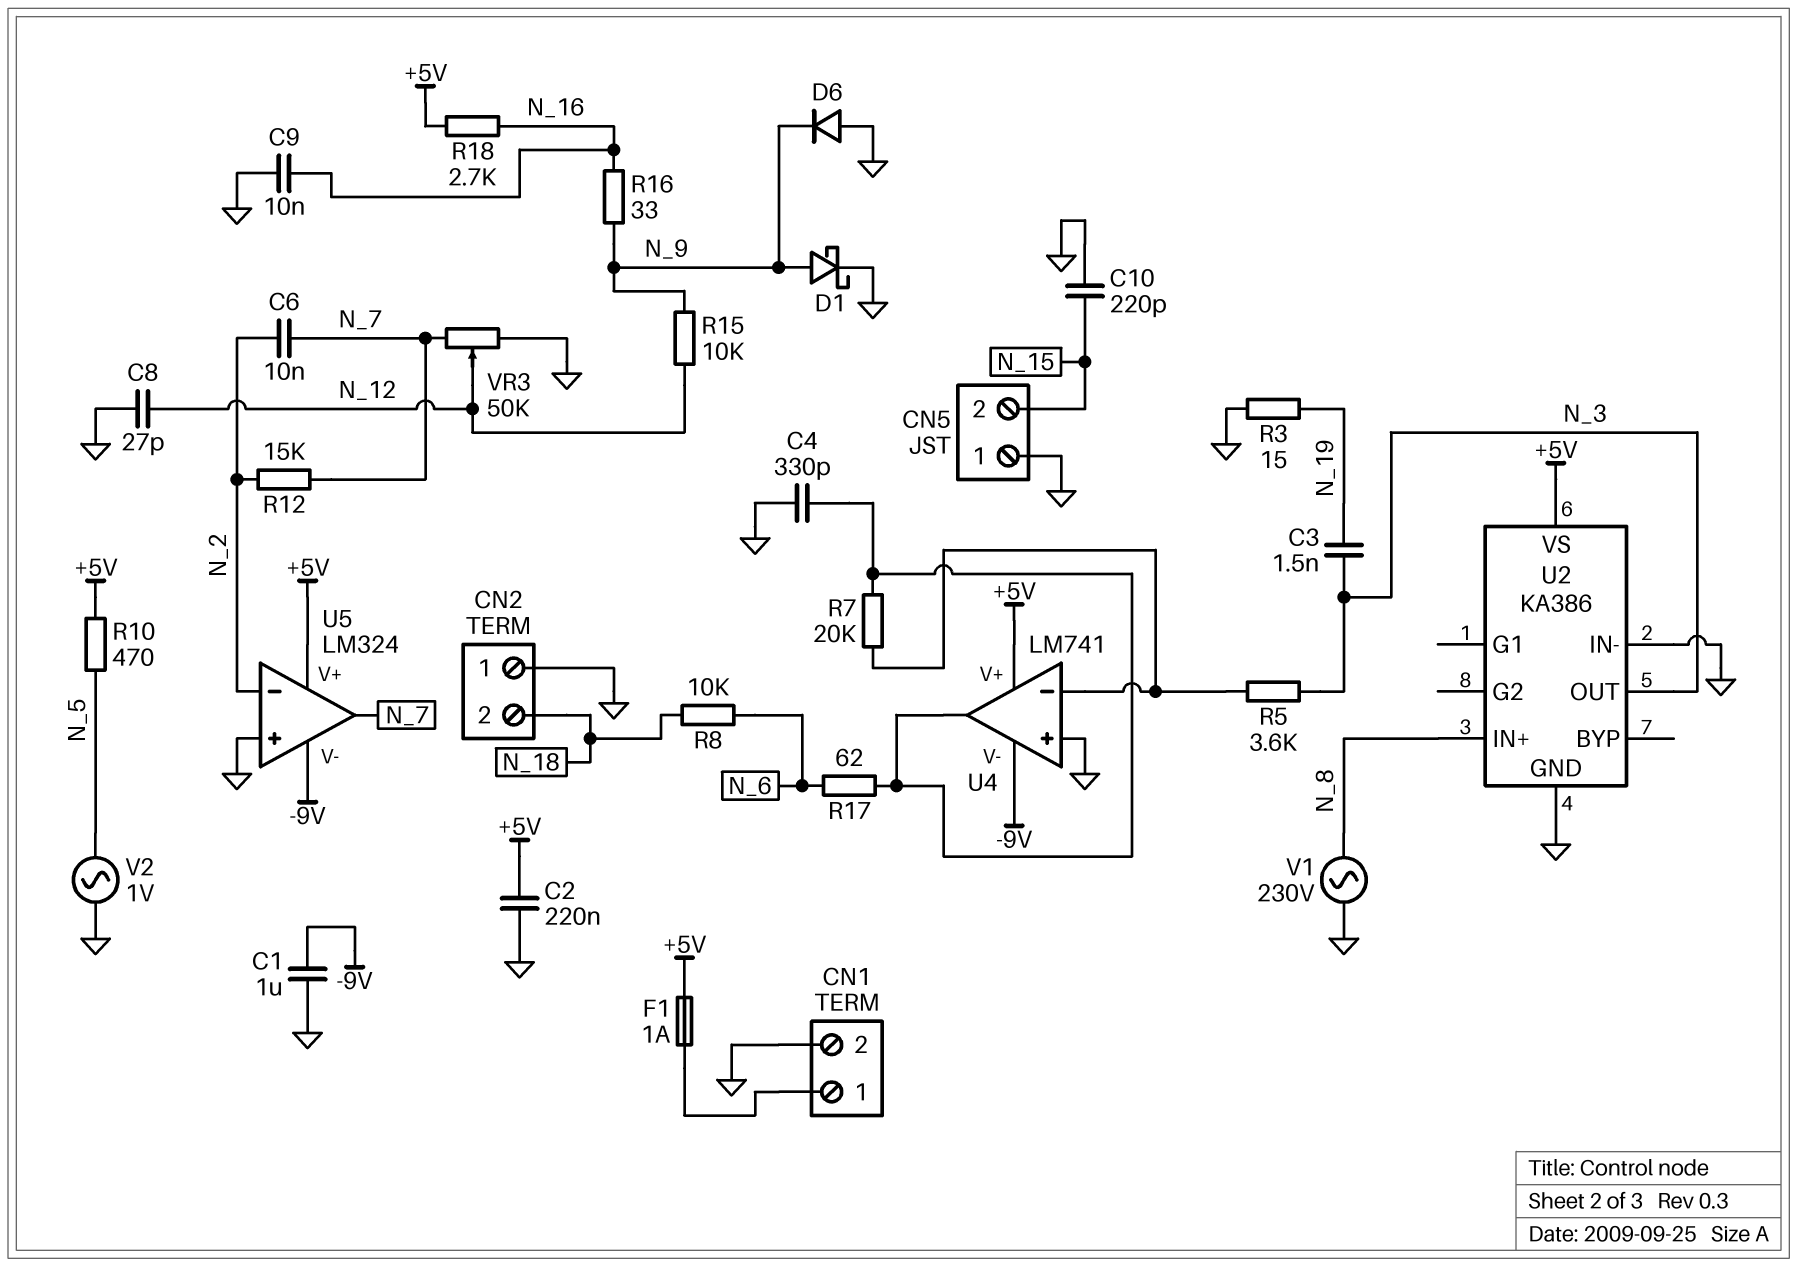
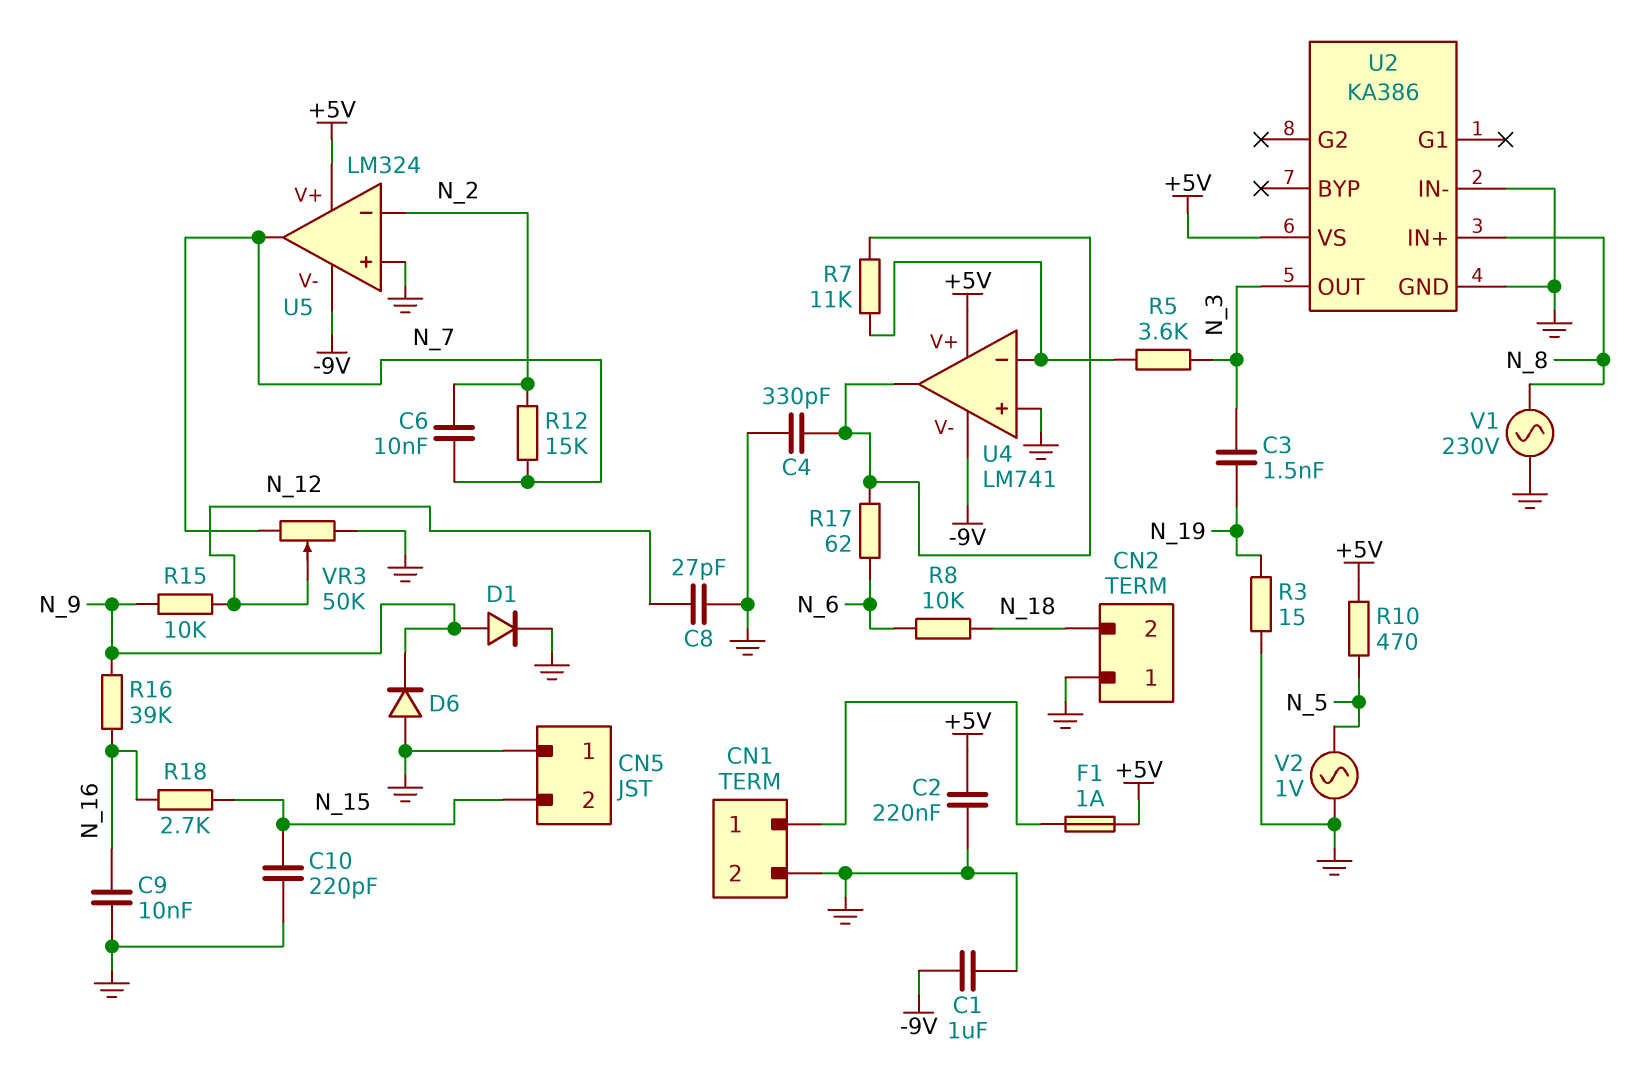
D1: schottky (A N_9, K GND) -> diode (A N_9, K GND)
R7: 20k (U4/in-, U4/out) -> 11k (U4/in-, U4/out)
R16: 33 (N_9, N_16) -> 39k (N_9, N_16)
R18: 2.7k (+5V, N_16) -> 2.7k (N_15, N_16)

